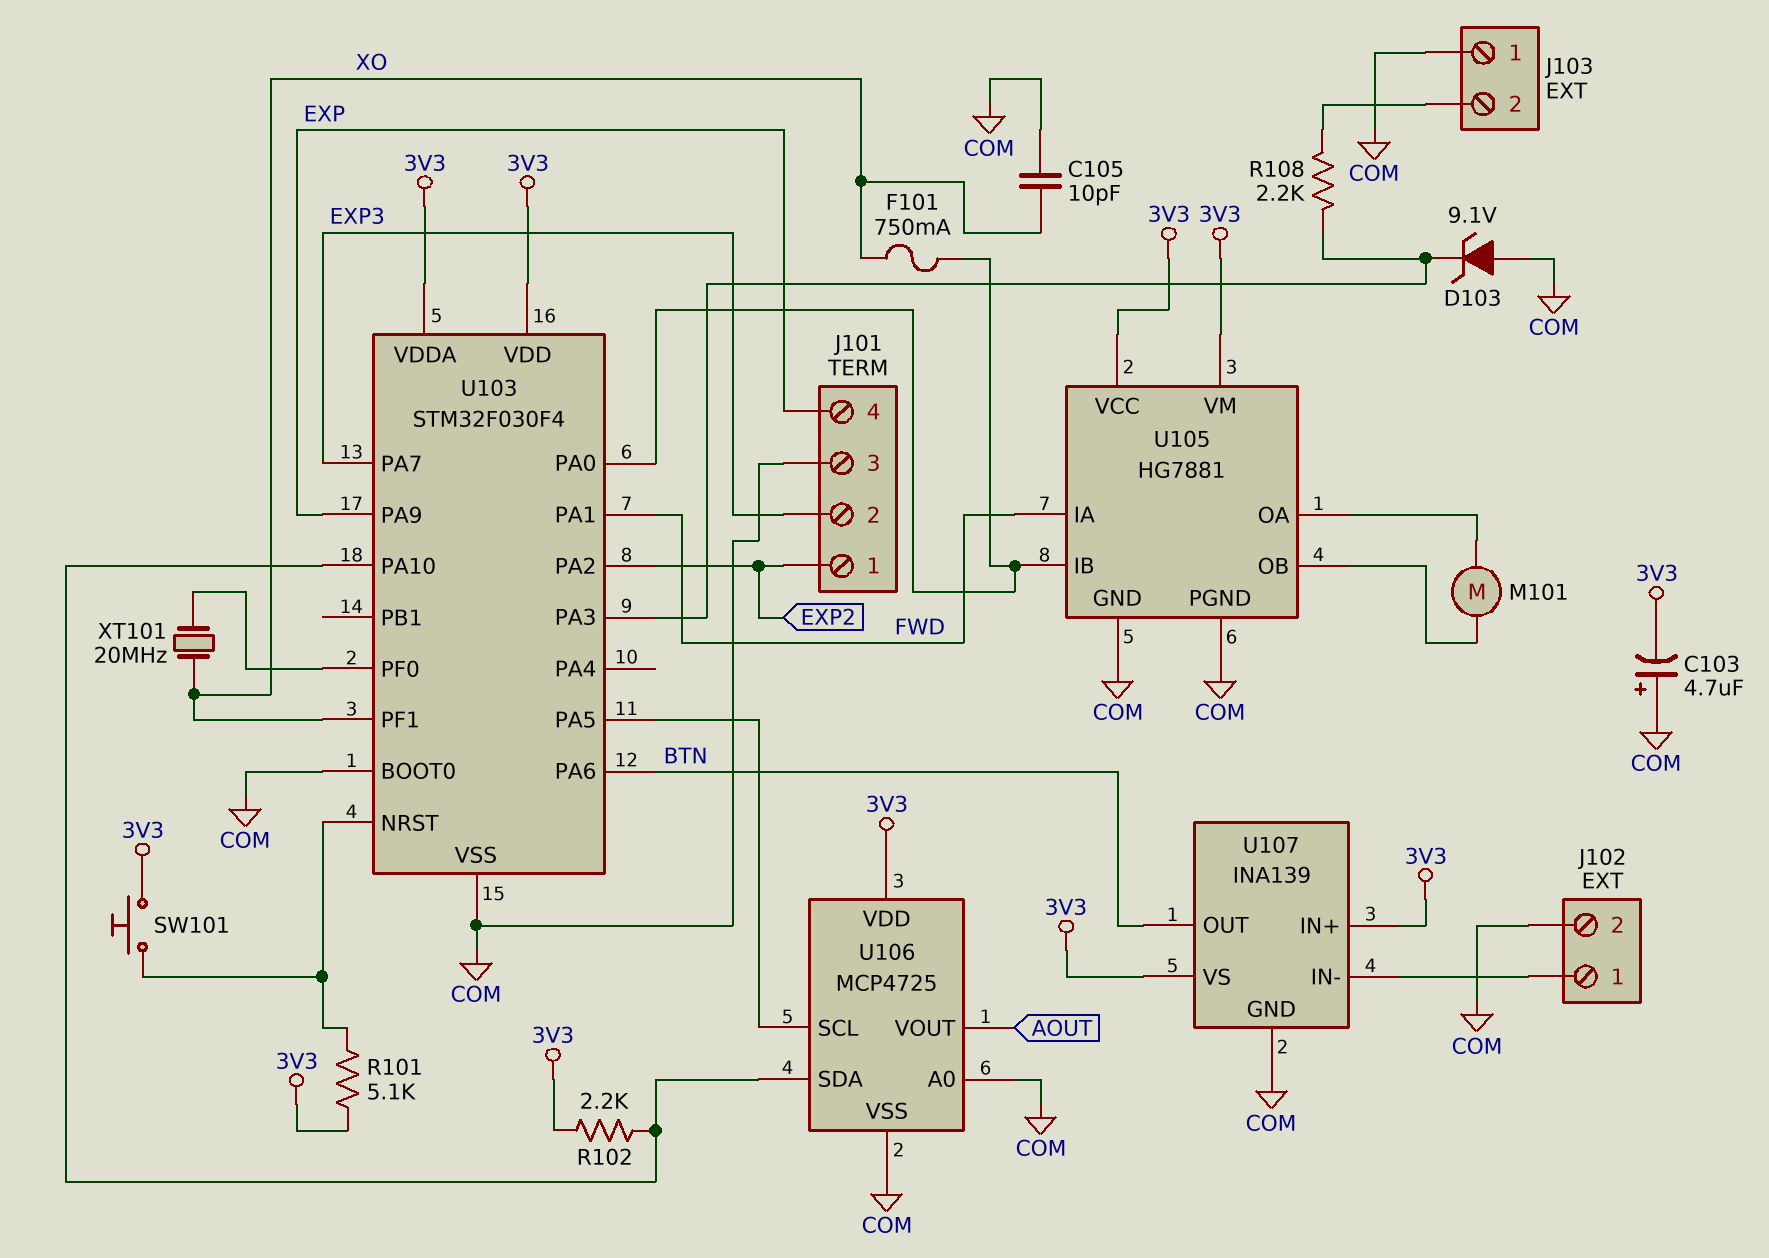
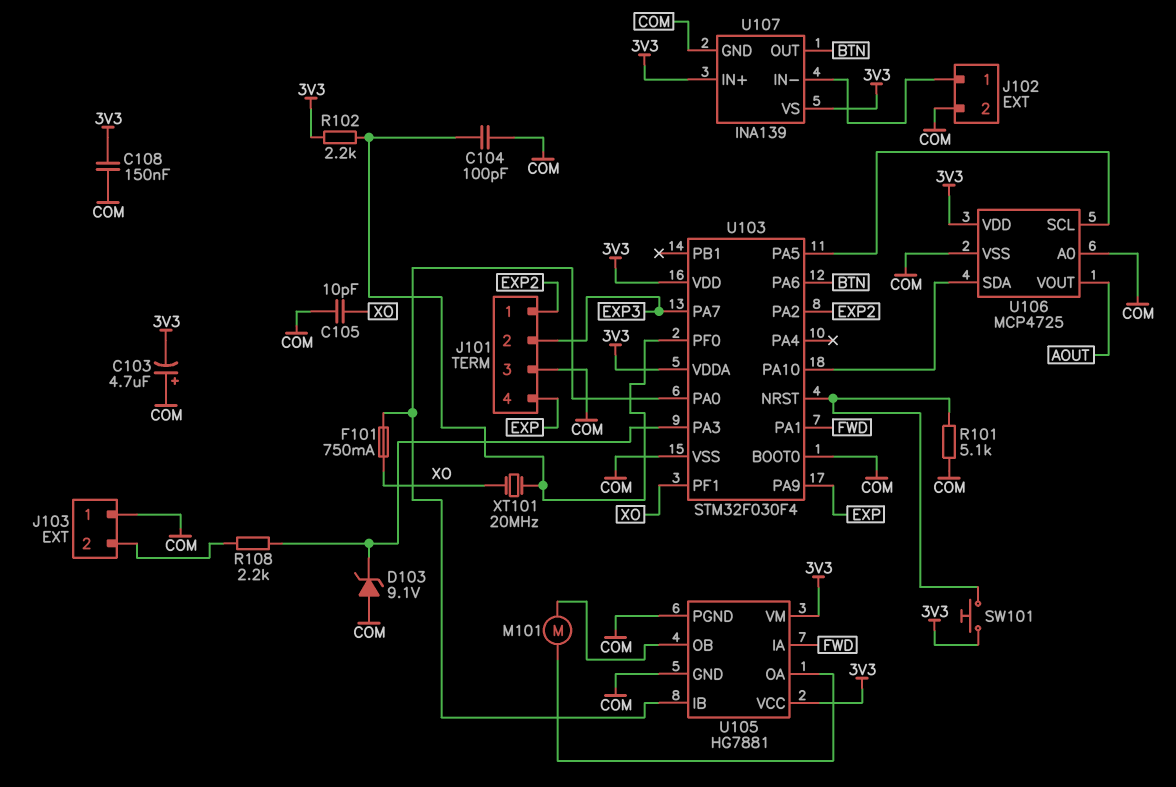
C104: none -> 100pF (COM, U103/PF0)
C108: none -> 150nF (3V3, COM)
R101: 5.1k (3V3, U103/NRST) -> 5.1k (COM, U103/NRST)
R102: 2.2k (3V3, U103/PA10) -> 2.2k (3V3, U103/PF0)

